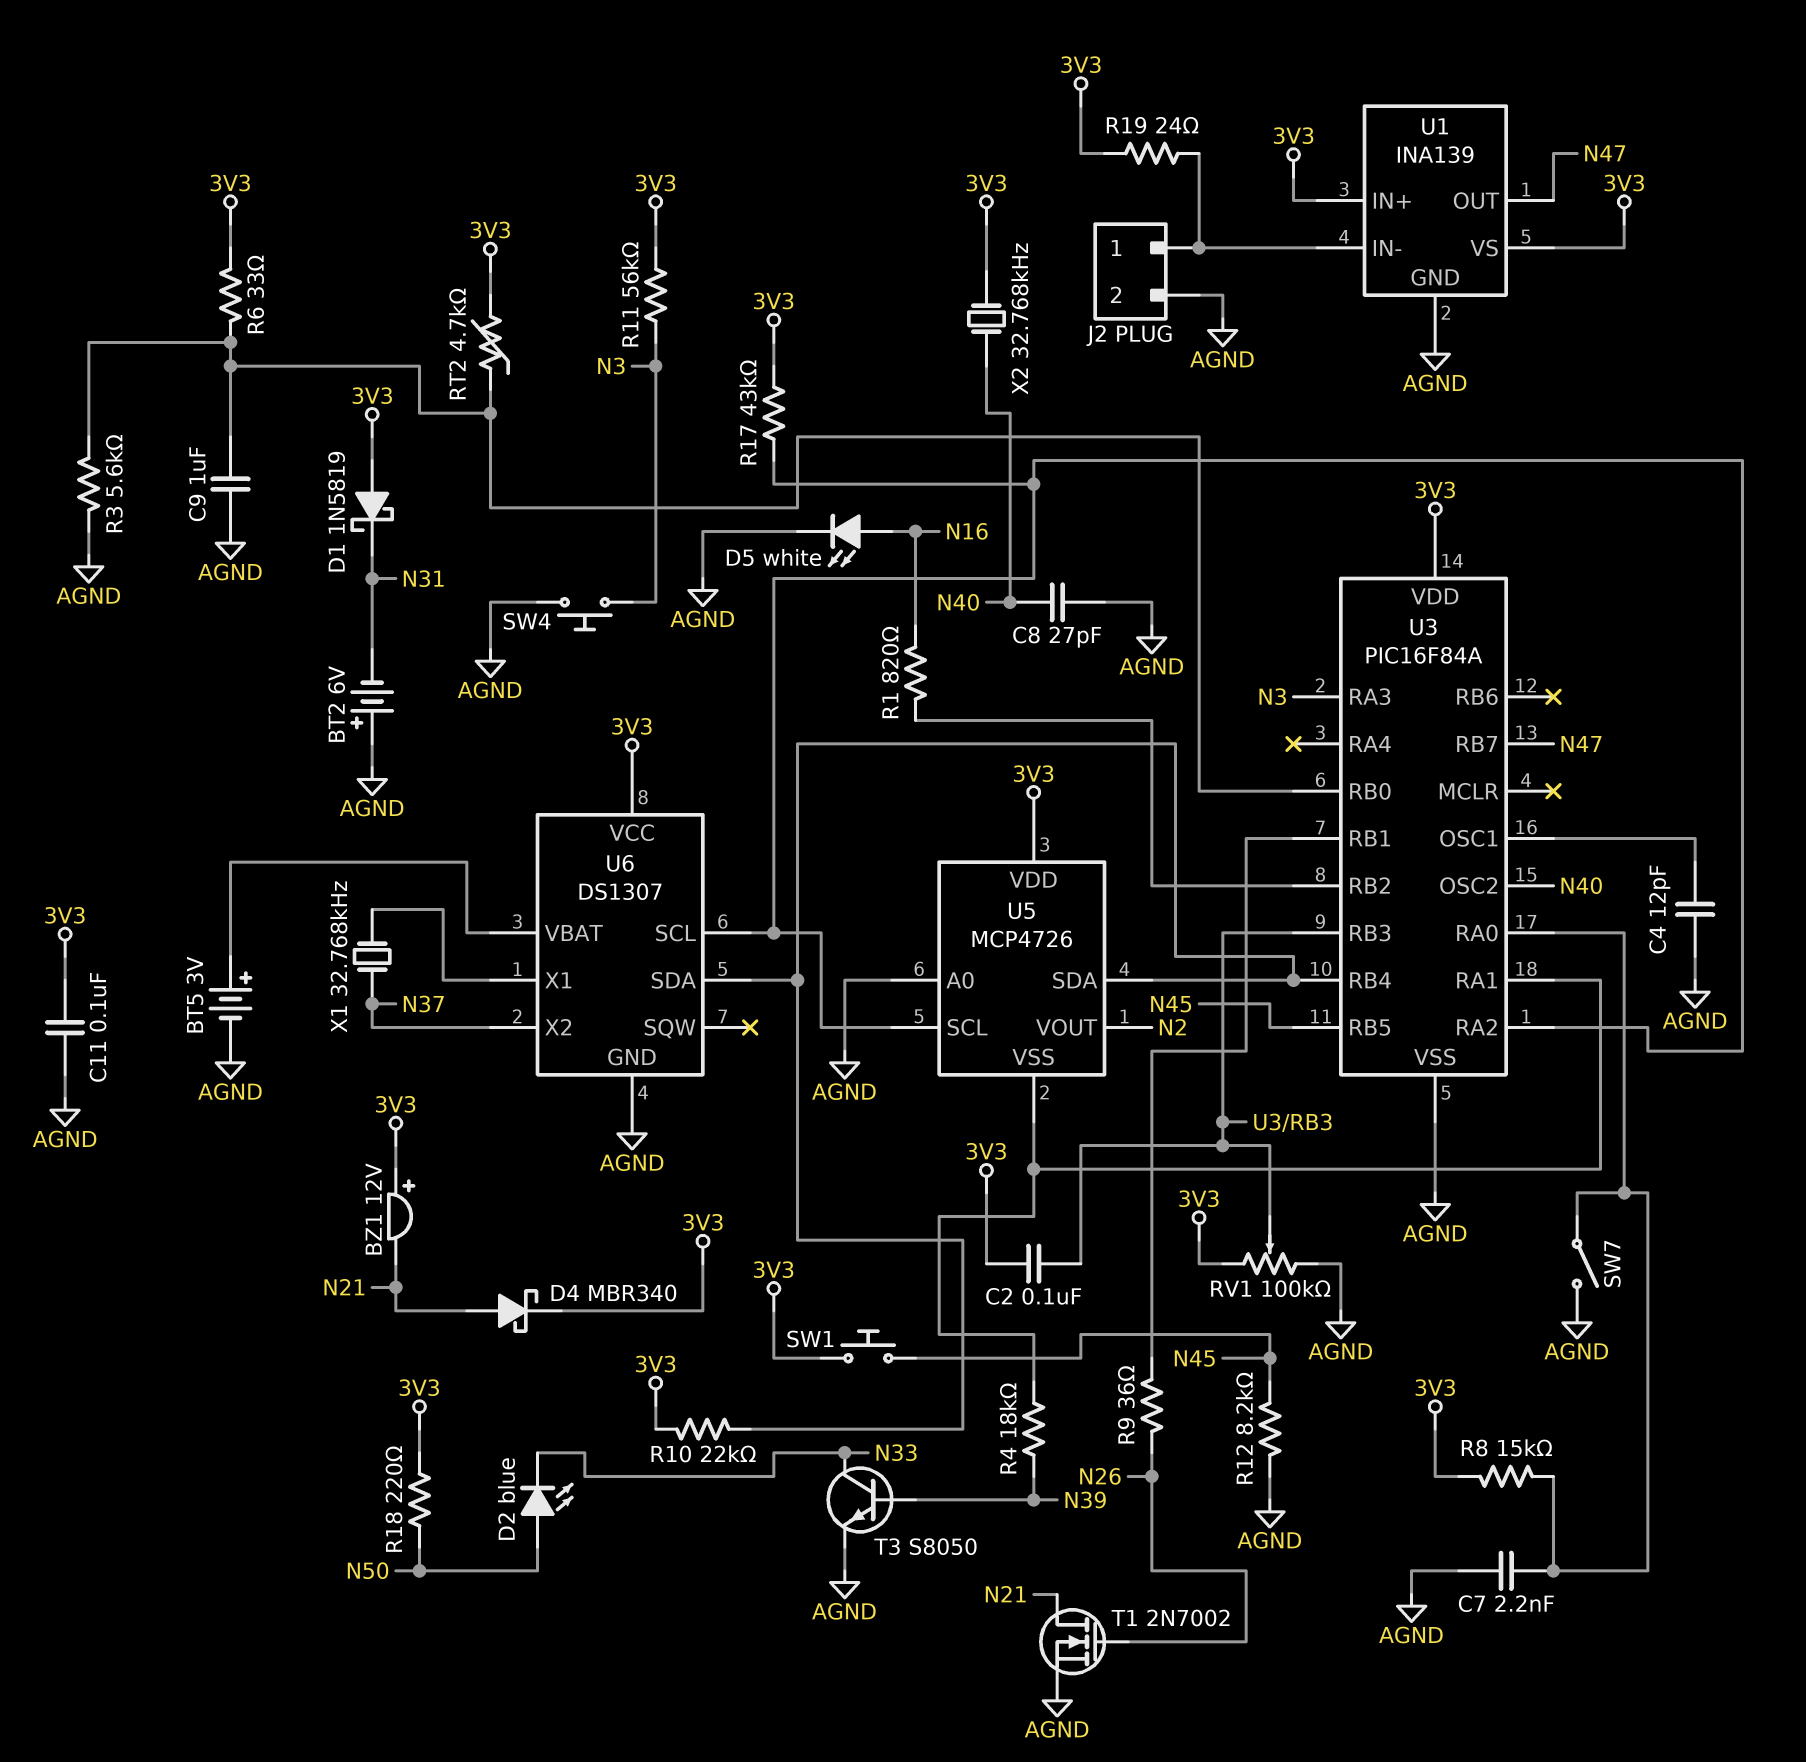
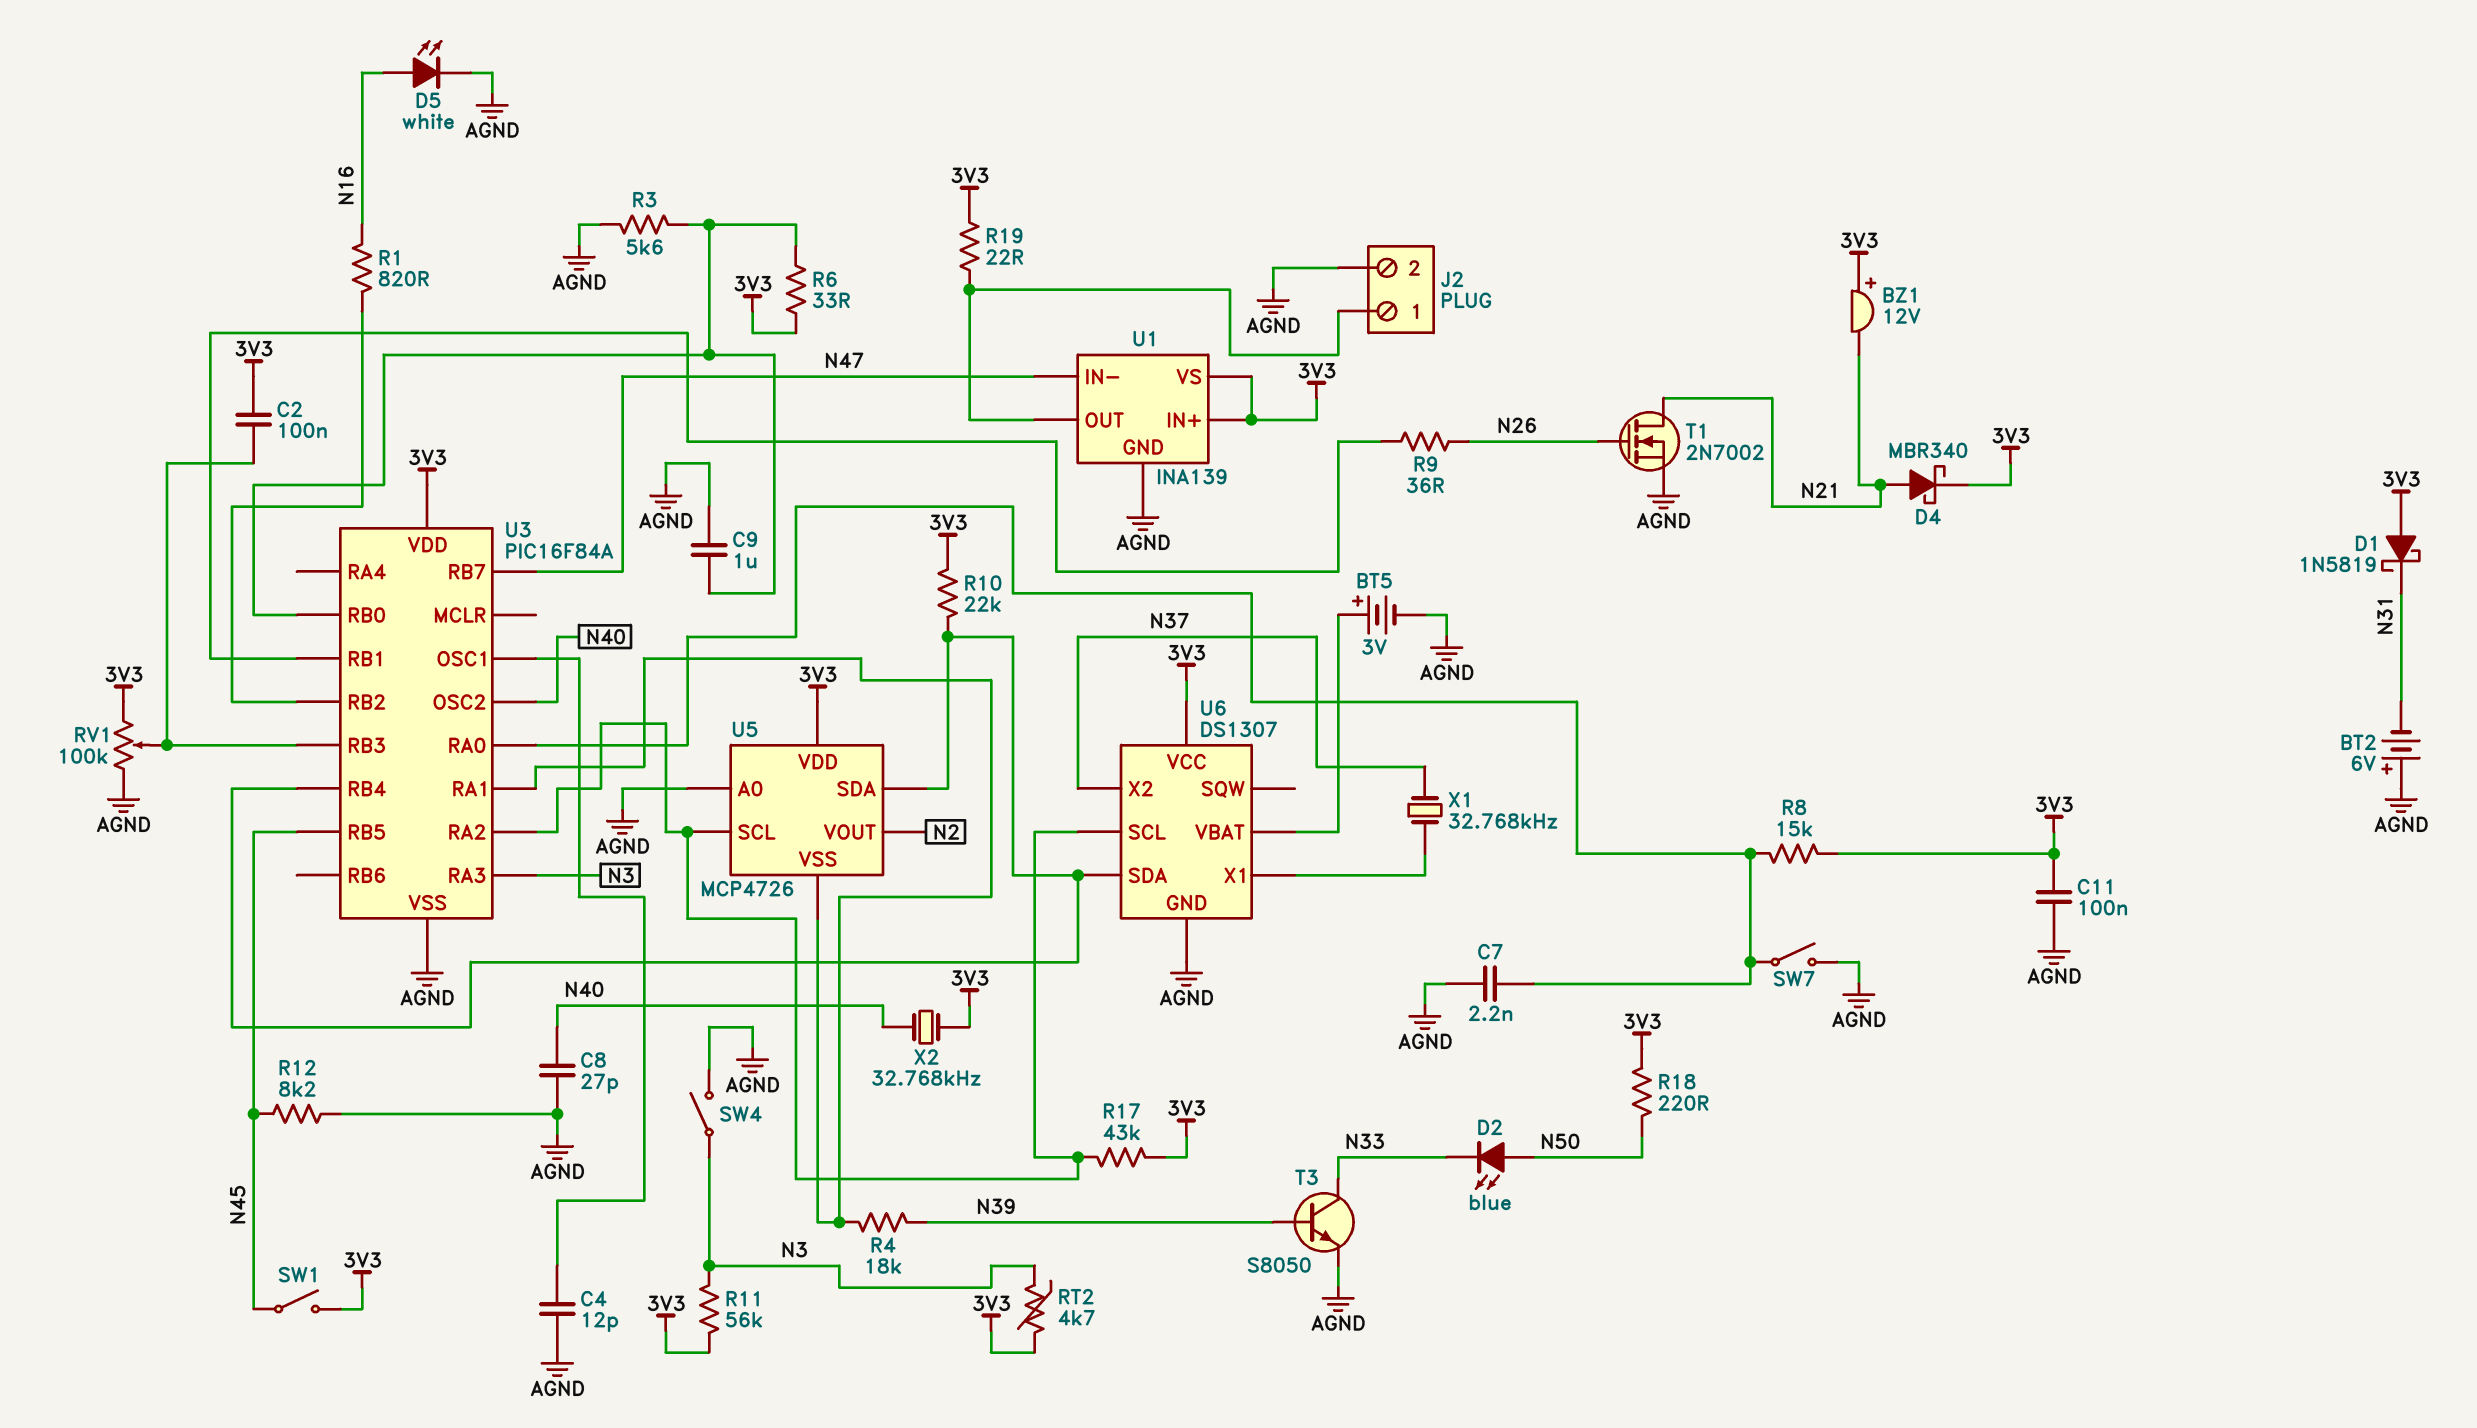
R19: 24 (3V3, J2/1) -> 22 (3V3, J2/1)
RT2: 4.7k (3V3, U3/RB0) -> 4.7k (3V3, N3)
SW1: button (3V3, N45) -> switch (3V3, N45)
SW4: button (AGND, N3) -> switch (AGND, N3)
U1 pin IN-: J2/1 -> N47
U1 pin OUT: N47 -> J2/1

